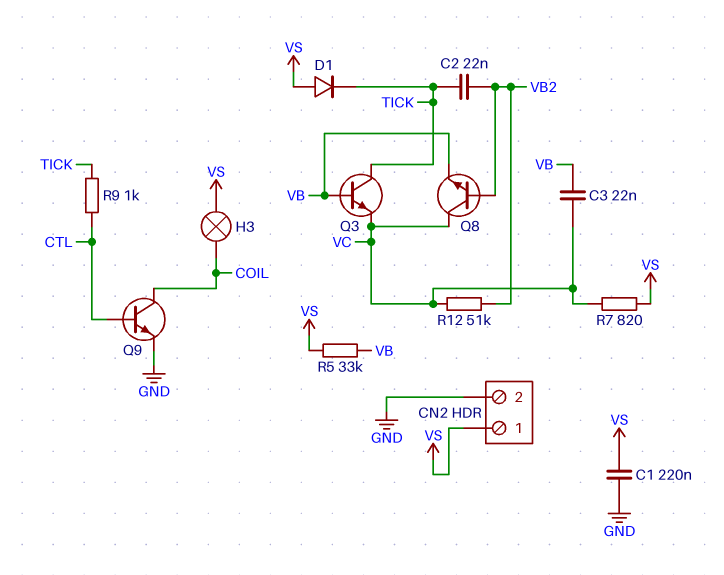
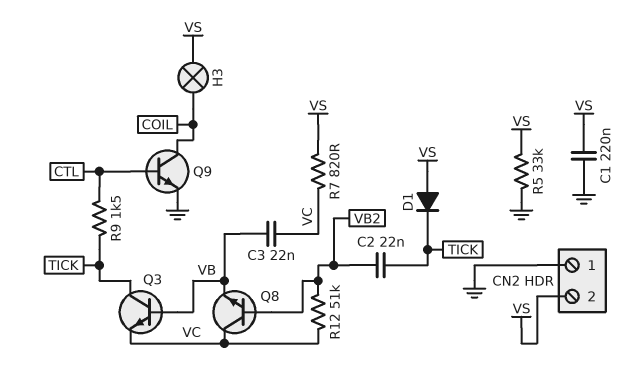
CN2 pin 1: VS -> GND
CN2 pin 2: GND -> VS
R5: 33k (VB, VS) -> 33k (GND, VS)
R9: 1k (CTL, TICK) -> 1.5k (CTL, TICK)

